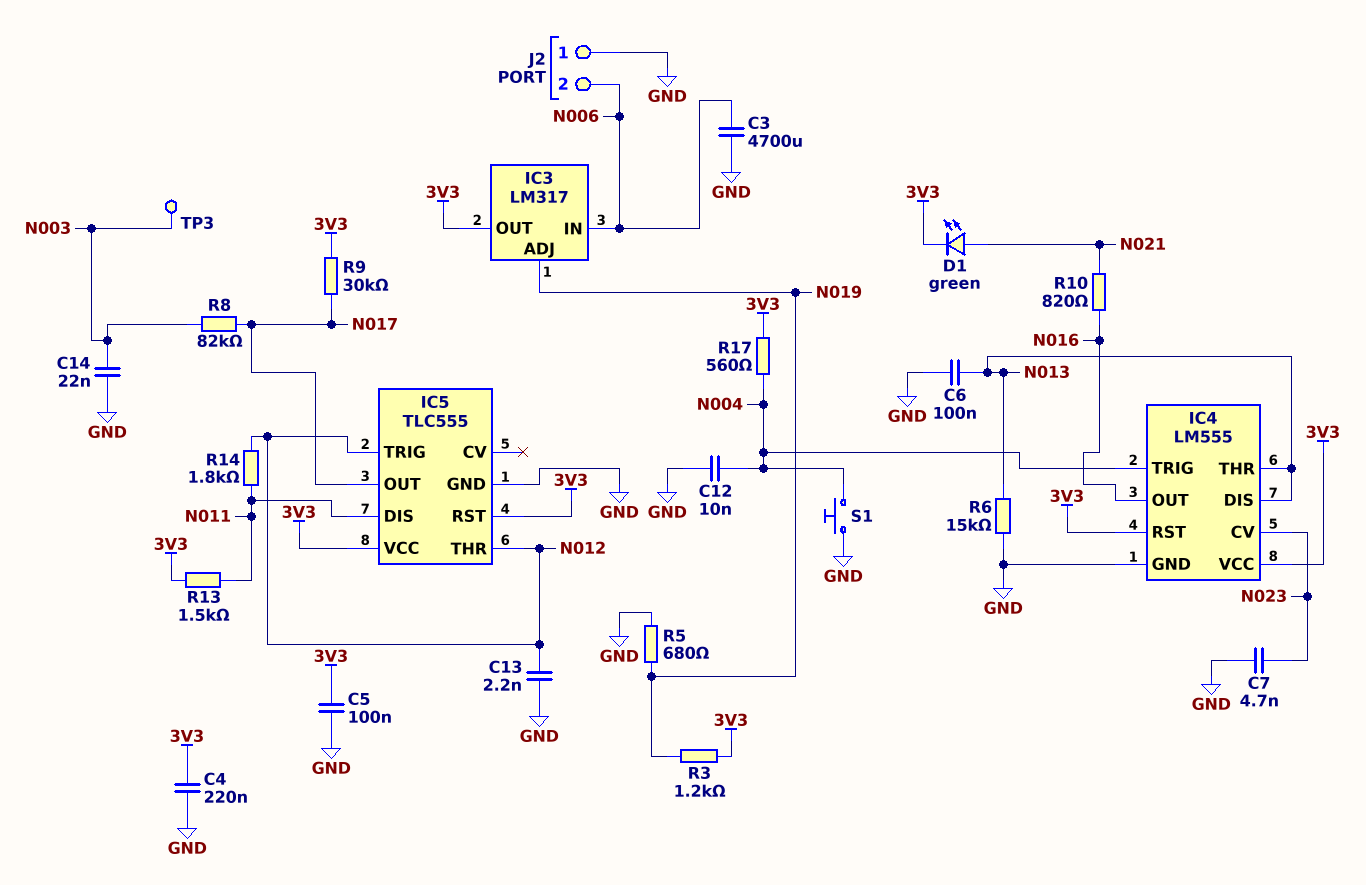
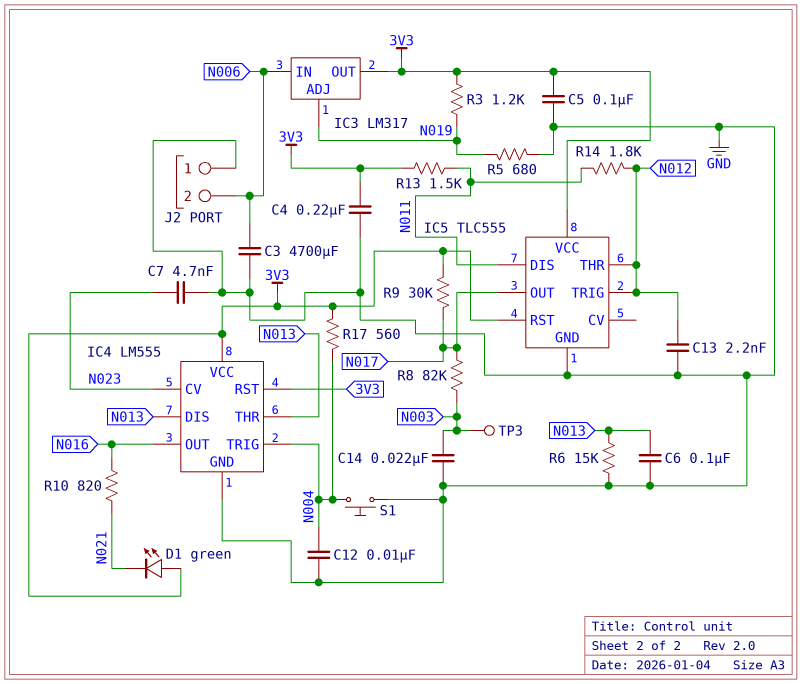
D1: LED green (A N021, K 3V3) -> LED green (A 3V3, K N021)

